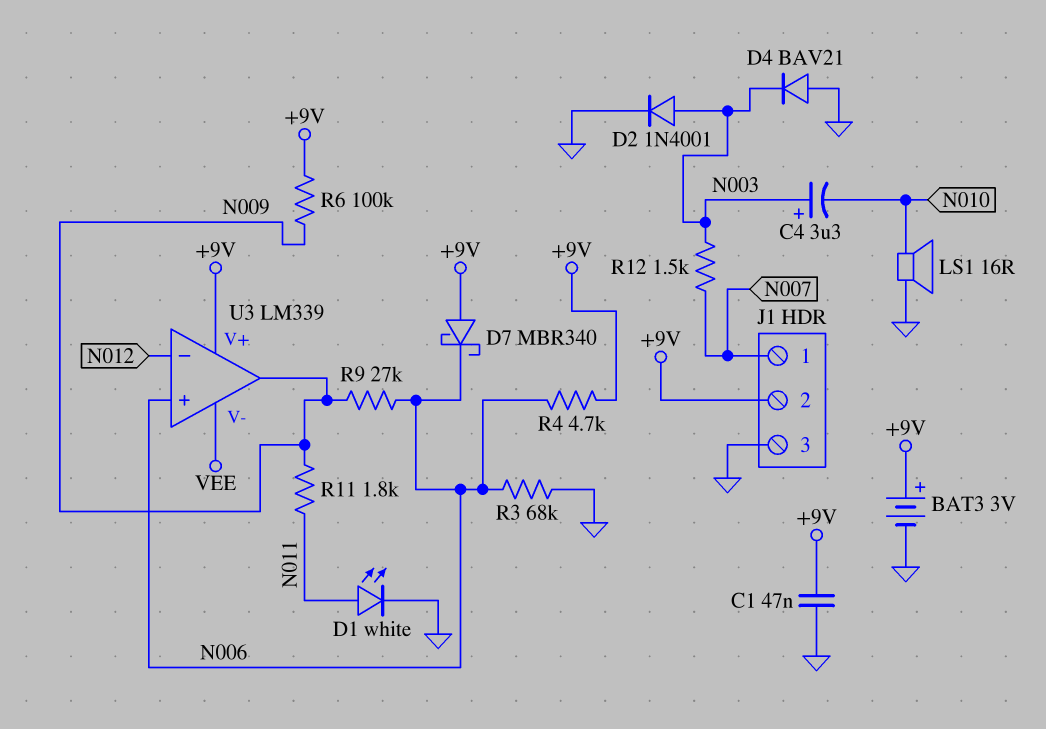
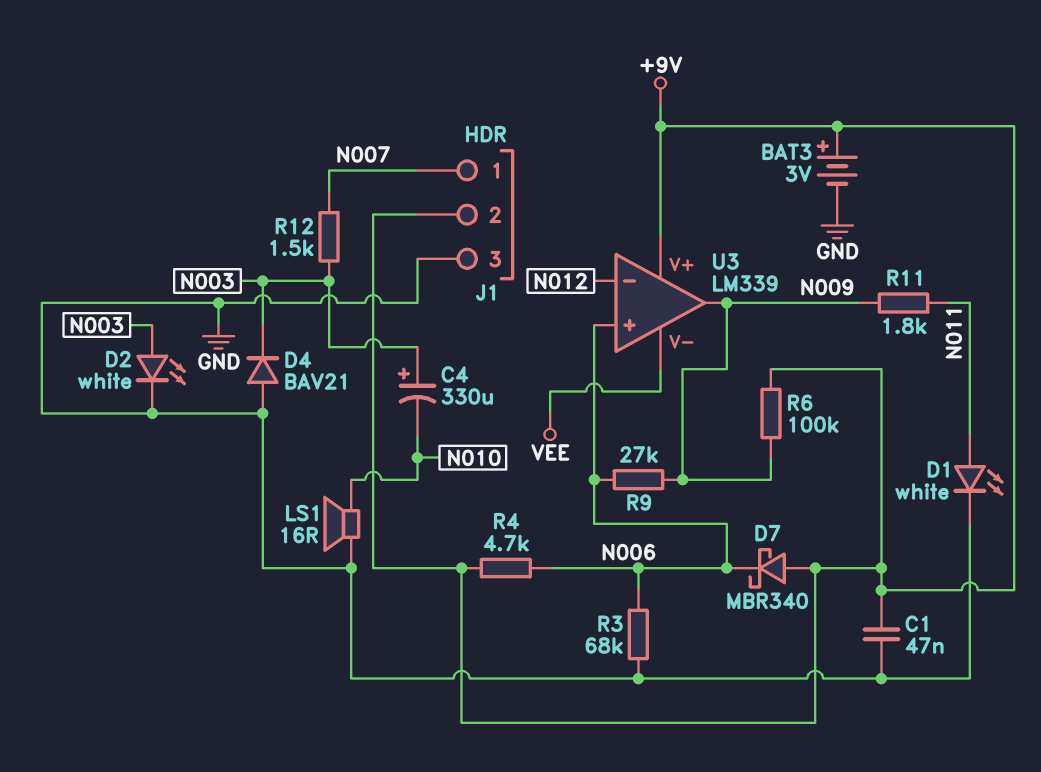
C4: 3.3uF (plus N003, minus N010) -> 330uF (plus N003, minus N010)
D2: diode 1N4001 (A N003, K GND) -> LED white (A N003, K GND)

